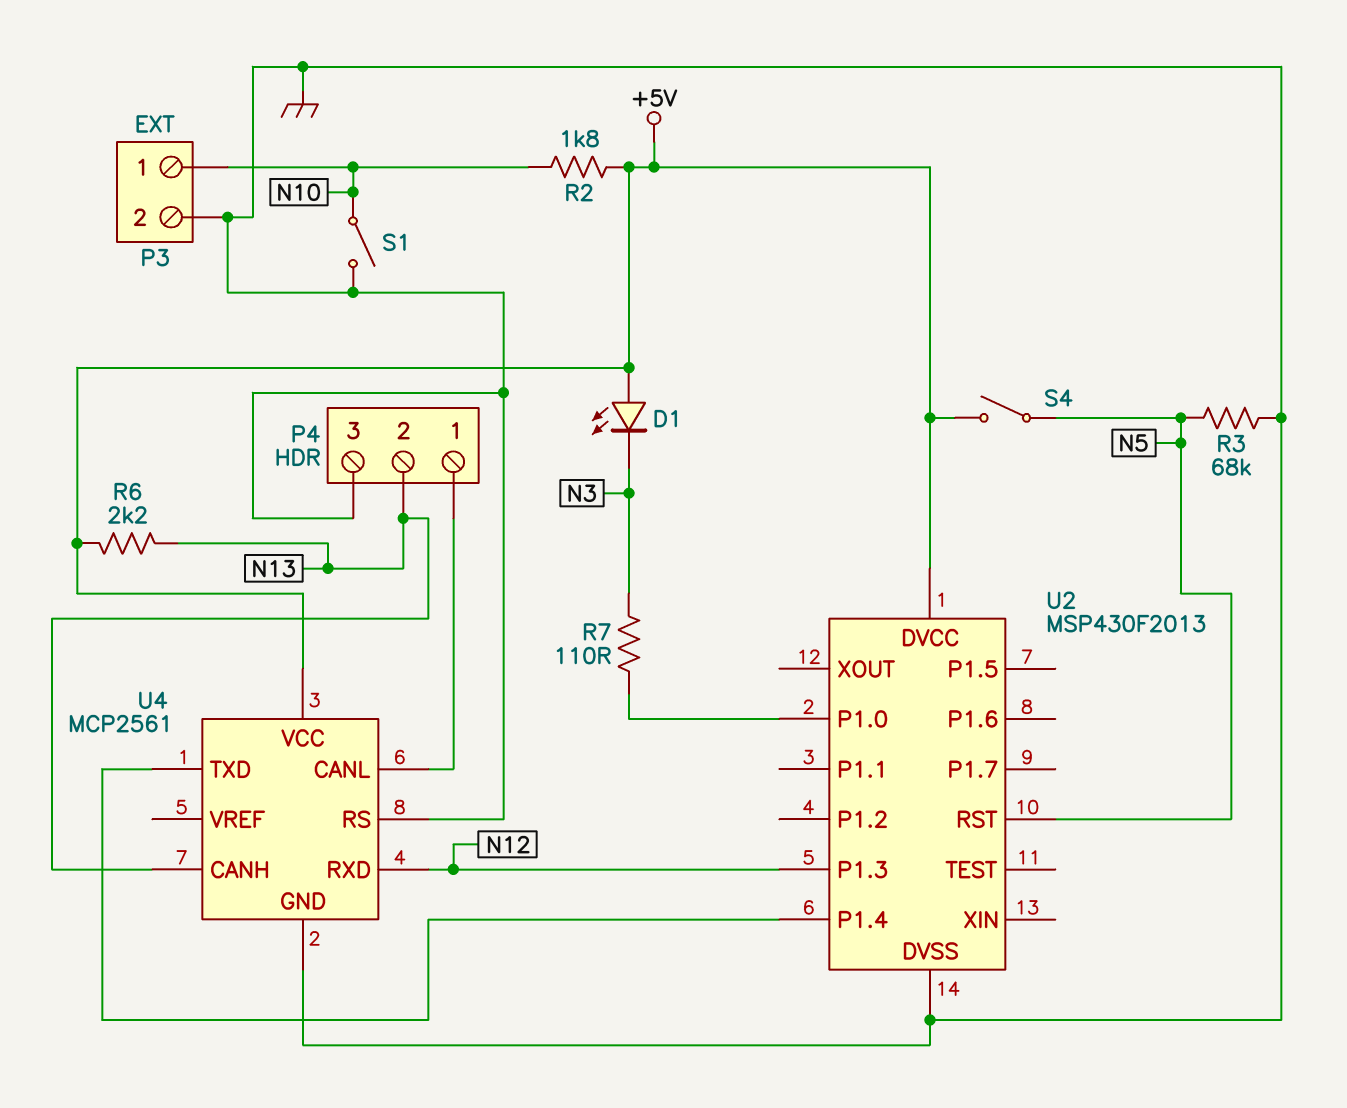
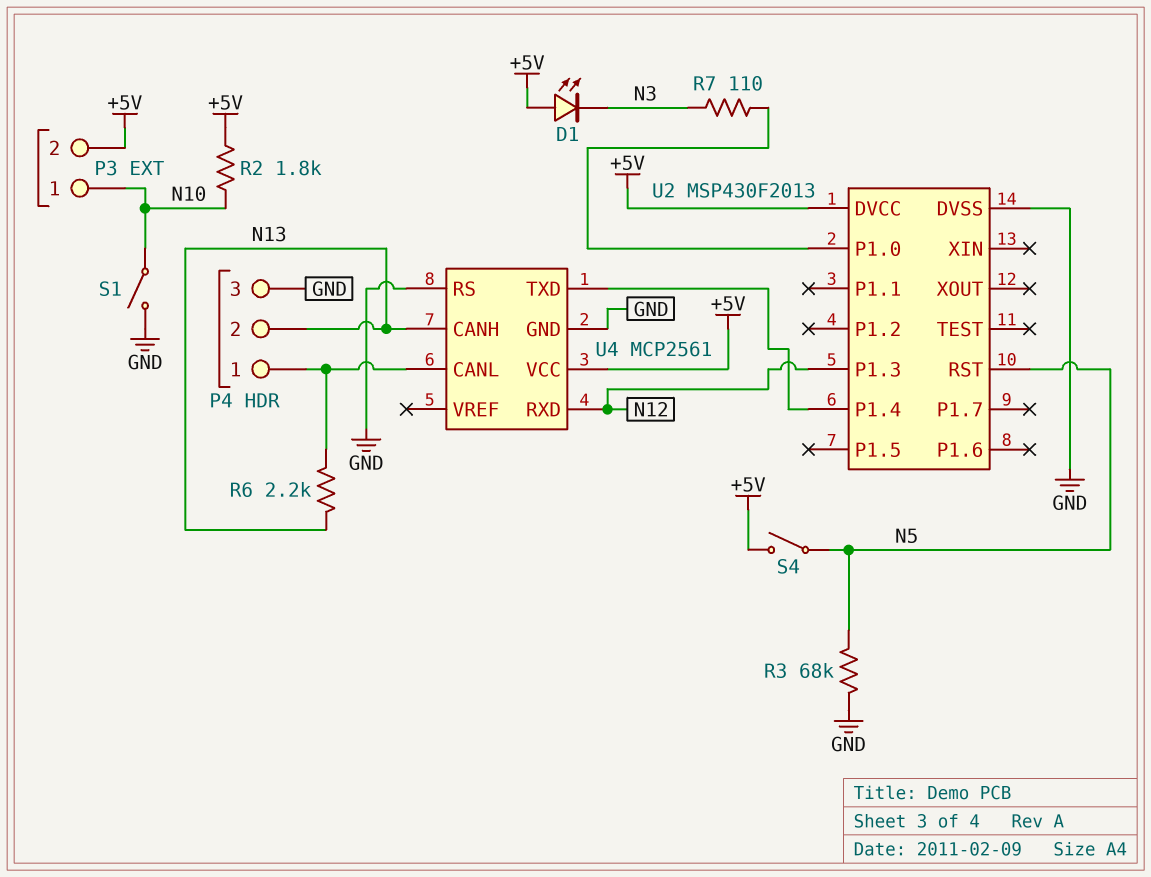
P3 pin 2: GND -> +5V
R6: 2.2k (+5V, N13) -> 2.2k (N13, P4/1)

